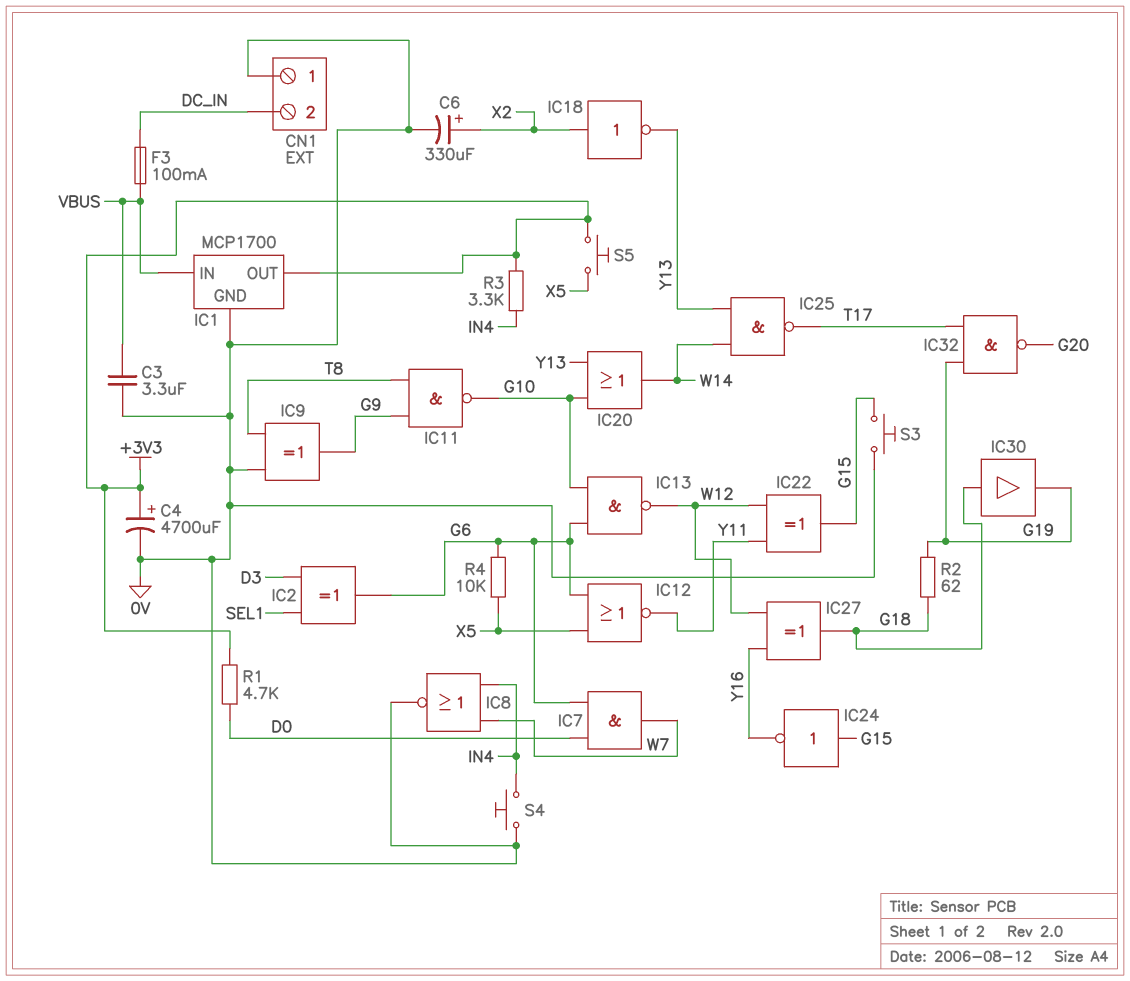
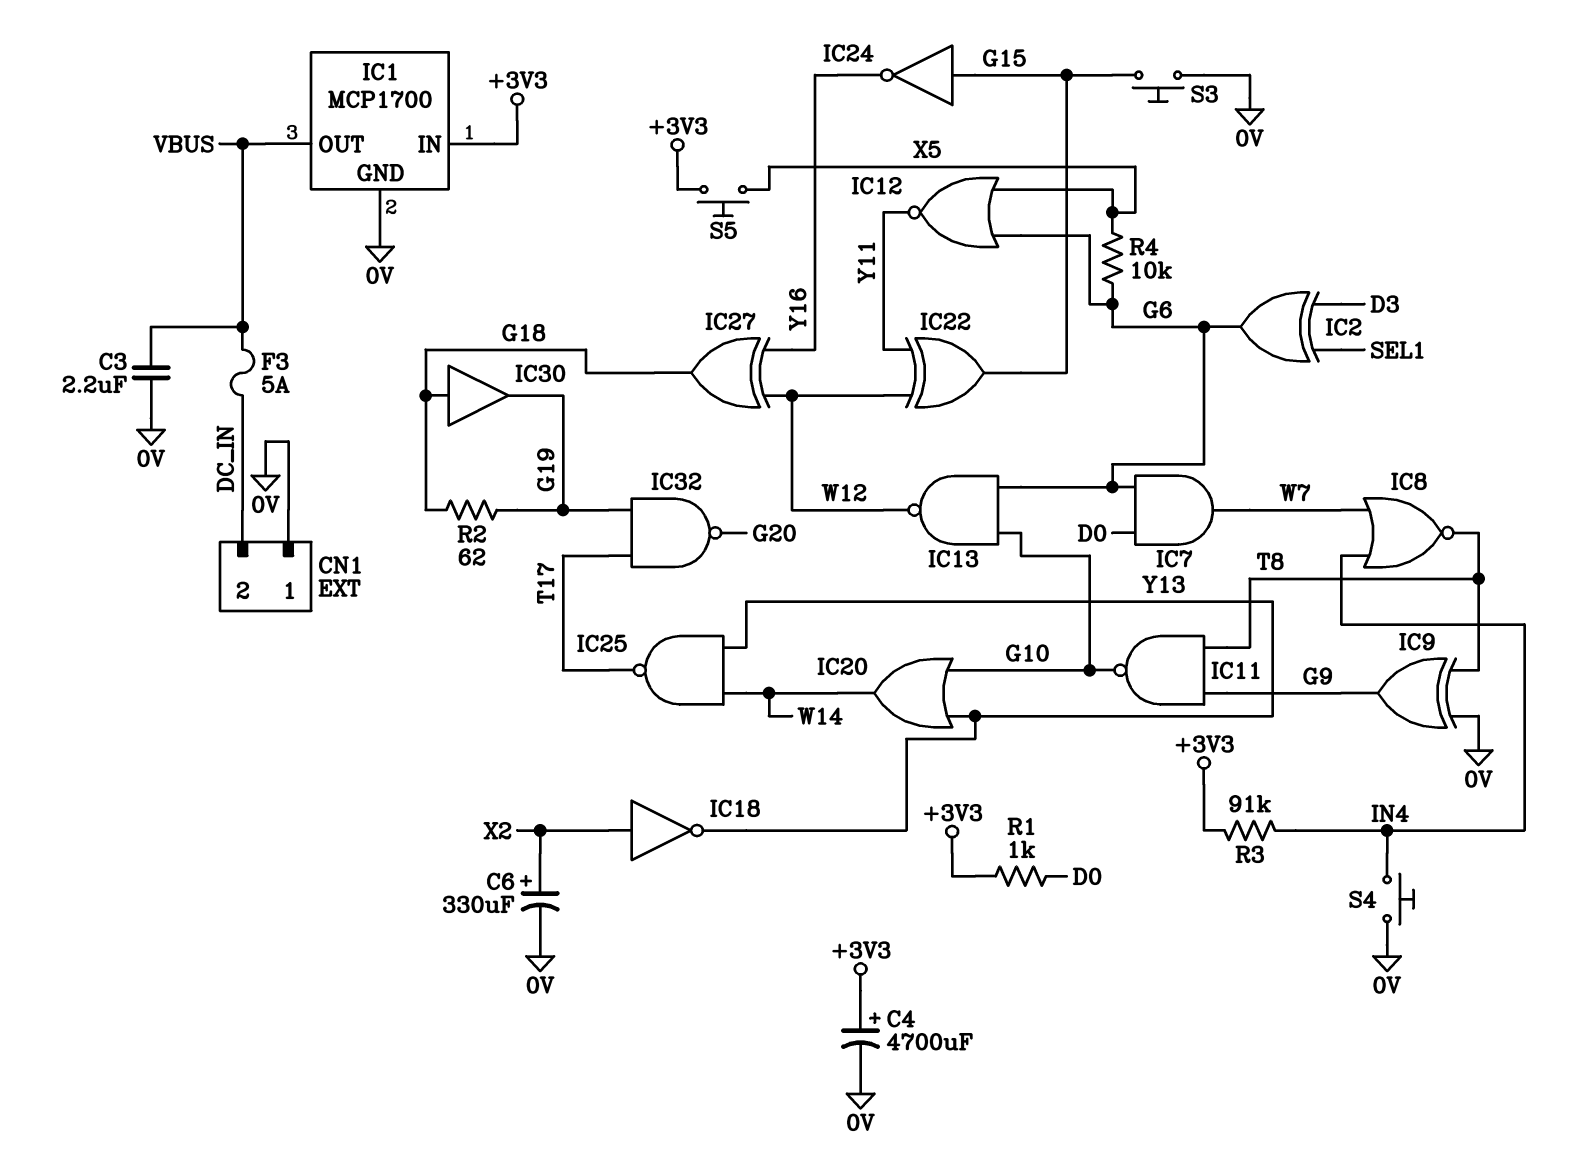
C3: 3.3uF (0V, VBUS) -> 2.2uF (0V, VBUS)
F3: 100mA (DC_IN, VBUS) -> 5A (DC_IN, VBUS)
IC1 pin IN: VBUS -> +3V3
IC1 pin OUT: +3V3 -> VBUS
IC8: NOR (in IN4, in W7, out 0V) -> NOR (in IN4, in W7, out T8)
R1: 4.7k (+3V3, D0) -> 1k (+3V3, D0)
R3: 3.3k (+3V3, IN4) -> 91k (+3V3, IN4)

